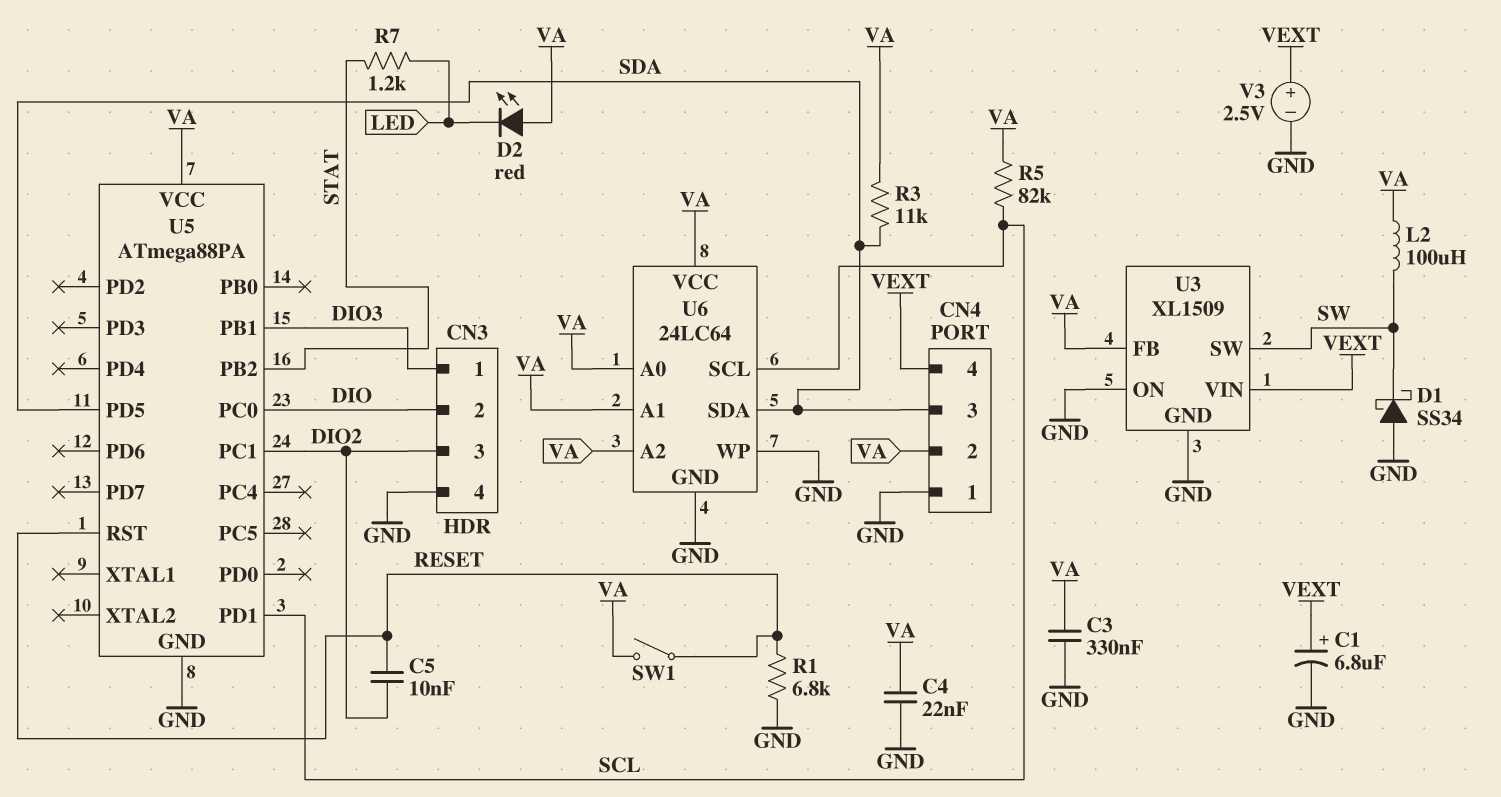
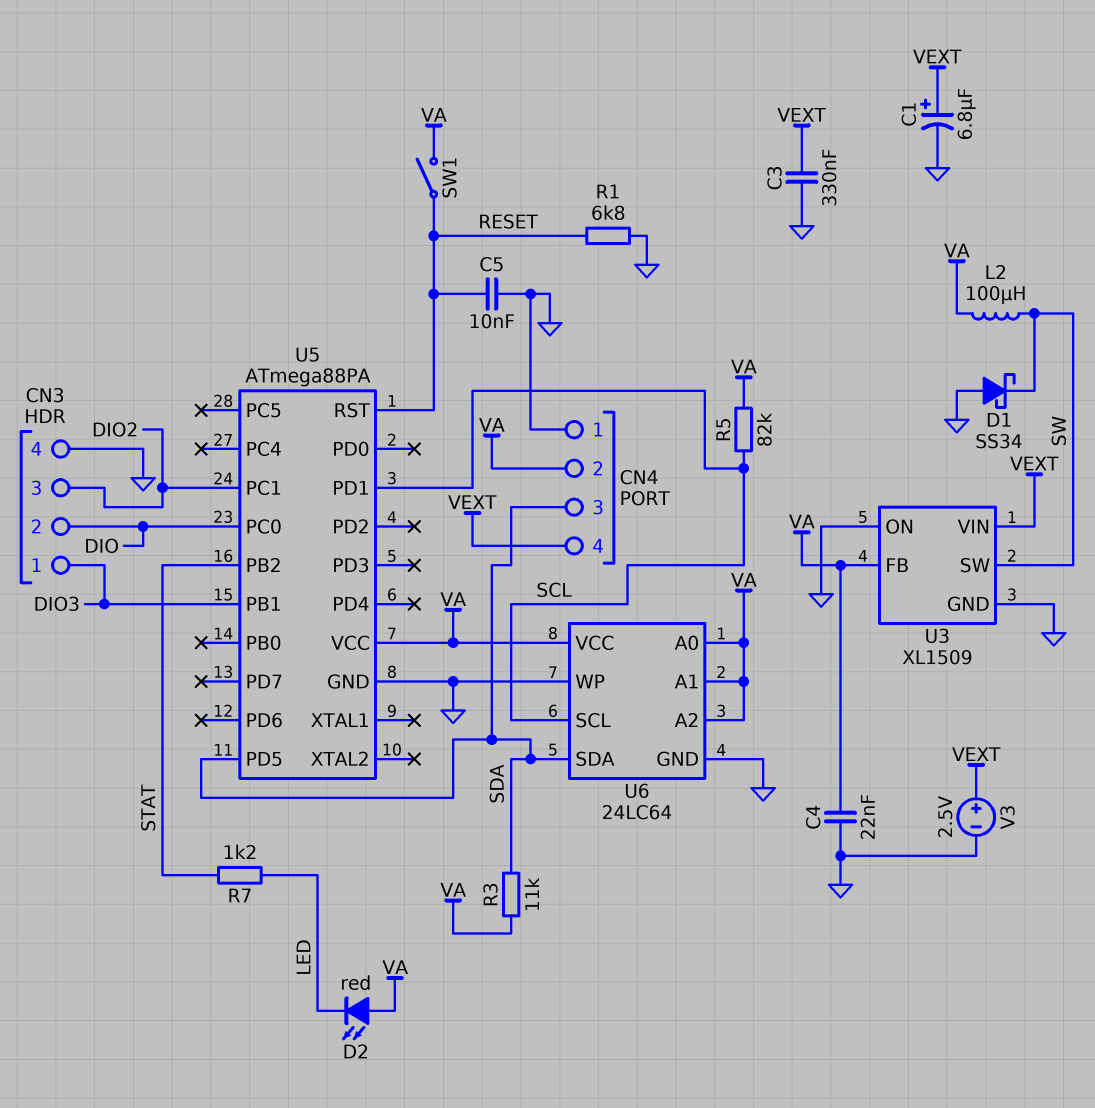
C3: 330nF (GND, VA) -> 330nF (GND, VEXT)
C5: 10nF (DIO2, RESET) -> 10nF (GND, RESET)

